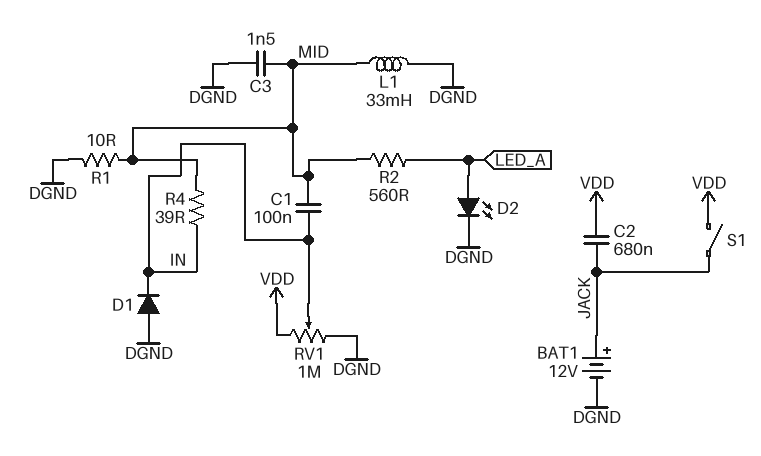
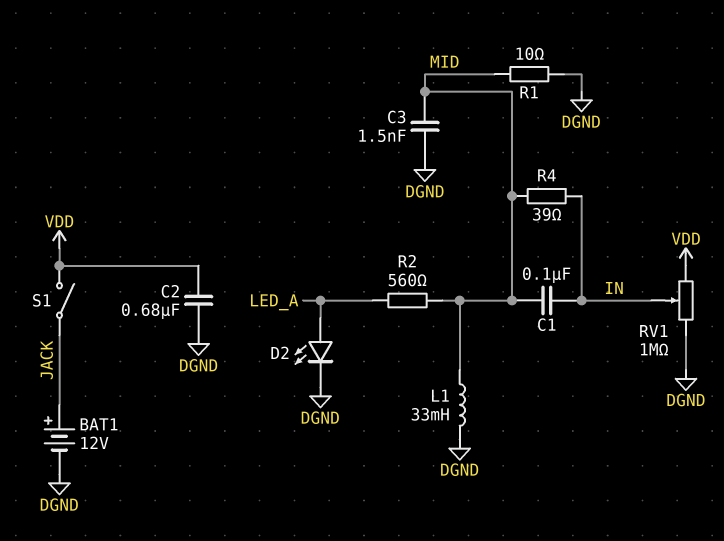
C2: 680nF (JACK, VDD) -> 680nF (DGND, VDD)
D1: diode (A DGND, K IN) -> none

